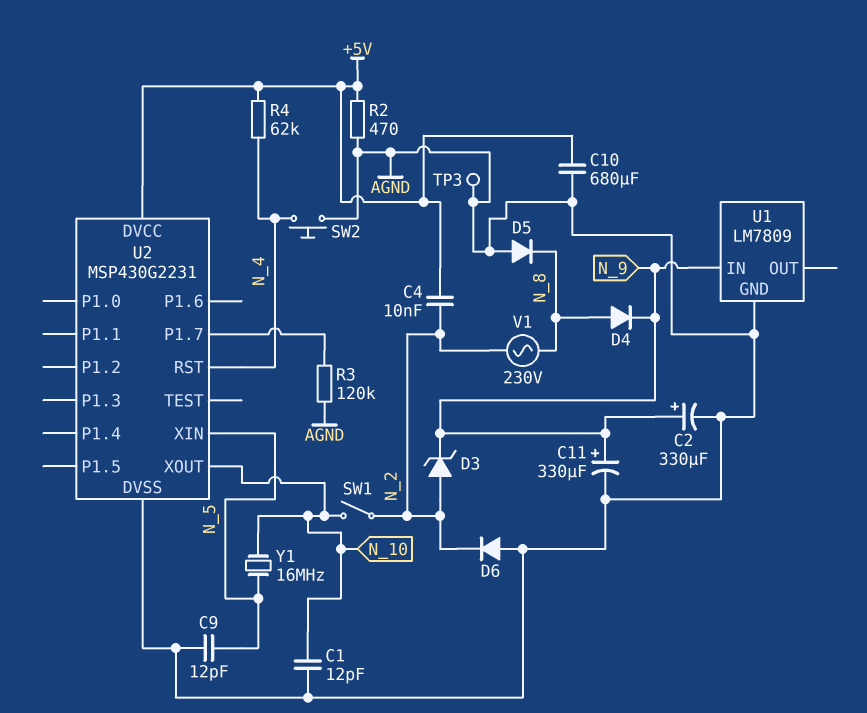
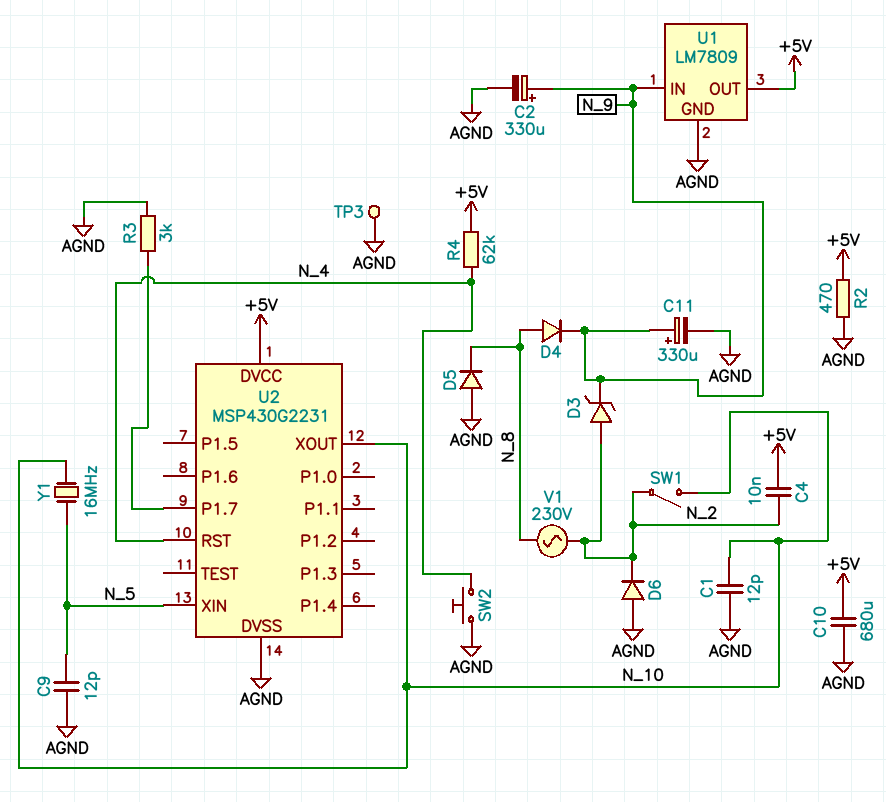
R3: 120k (AGND, U2/P1.7) -> 3k (AGND, U2/P1.7)
U1 pin OUT: none -> +5V

